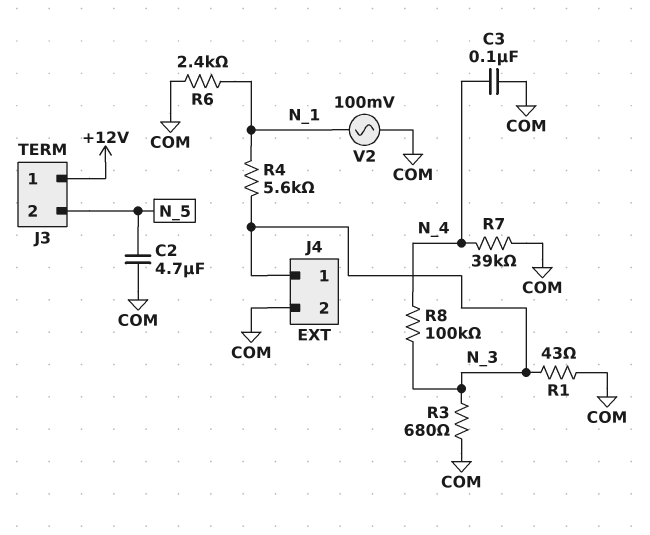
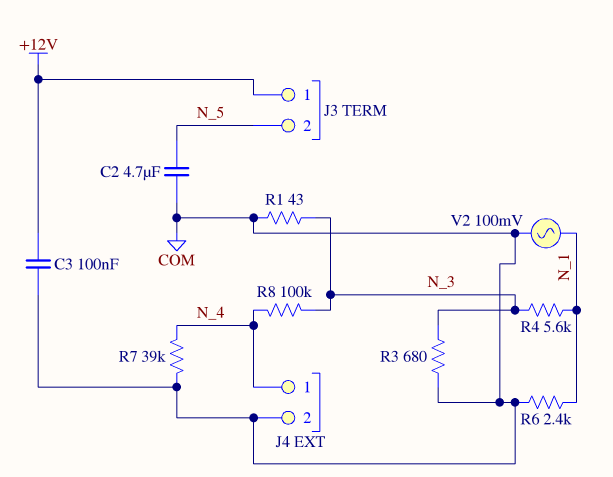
C3: 100nF (COM, N_4) -> 100nF (+12V, COM)
J4 pin 1: N_3 -> N_4

